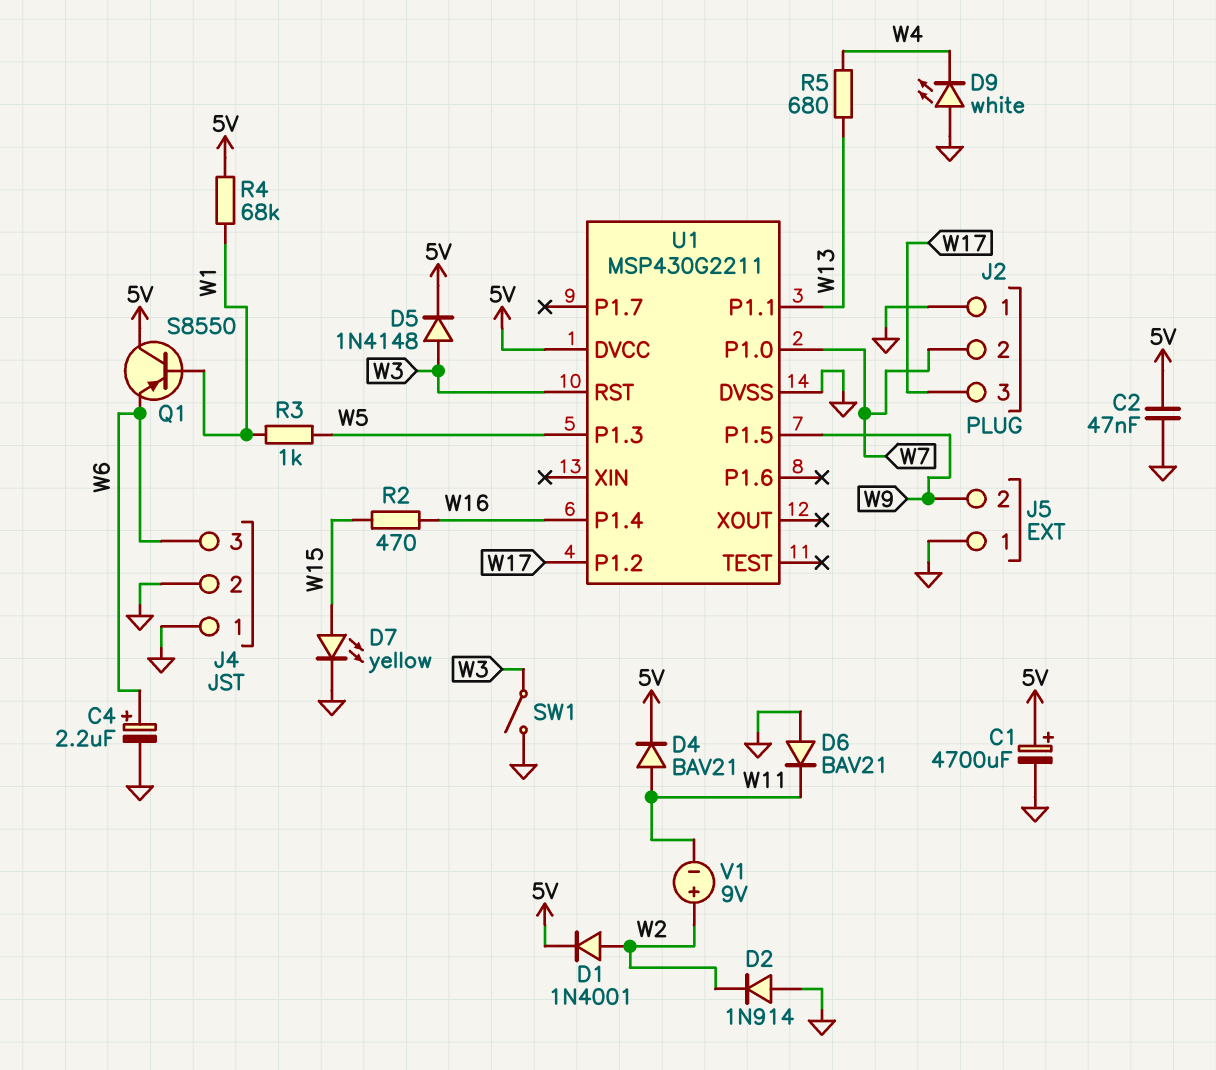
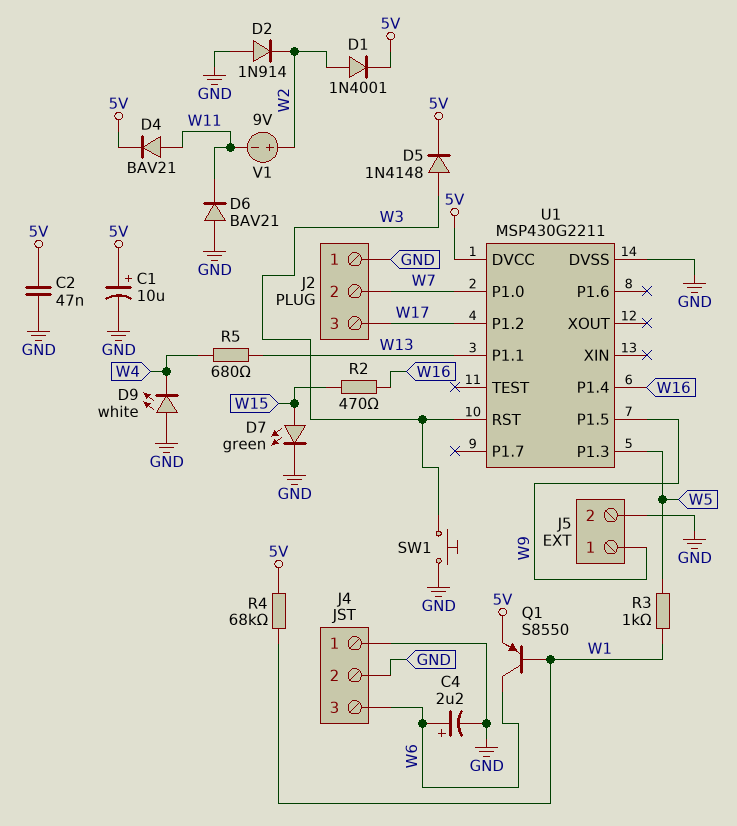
C1: 4700uF (plus 5V, minus GND) -> 10uF (plus 5V, minus GND)
D7: LED yellow (A W15, K GND) -> LED green (A W15, K GND)
J5 pin 1: GND -> W9
J5 pin 2: W9 -> GND
Q1: PNP S8550 (B W1, C 5V, E W6) -> PNP S8550 (B W1, C W6, E 5V)
SW1: switch (GND, W3) -> button (GND, W3)

